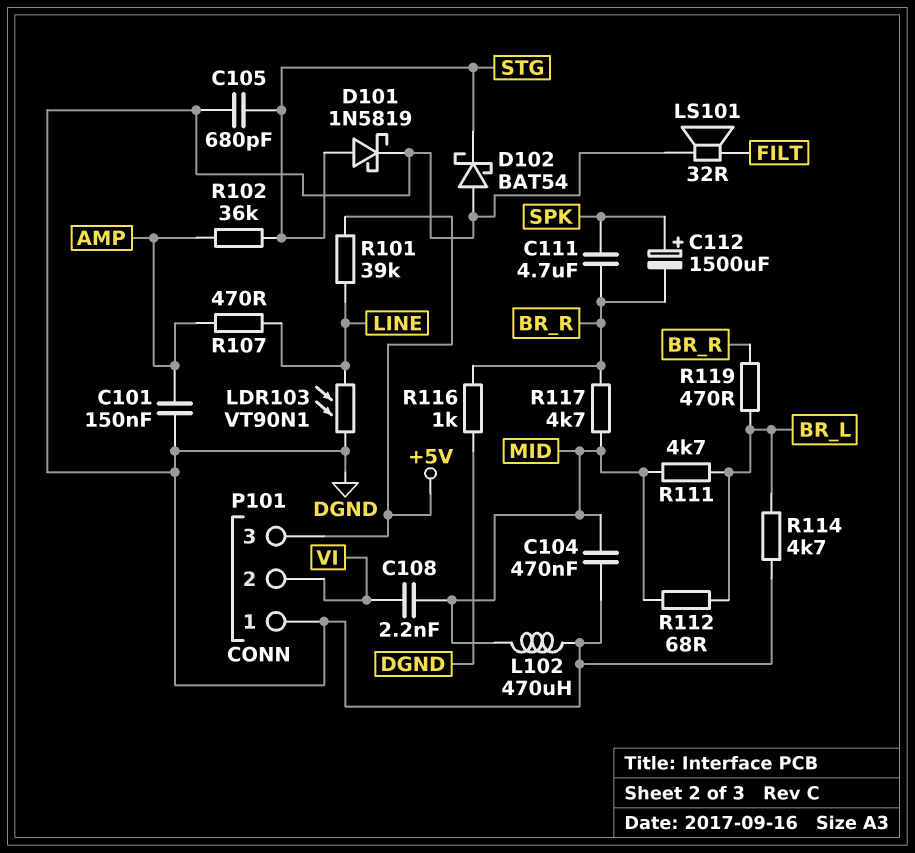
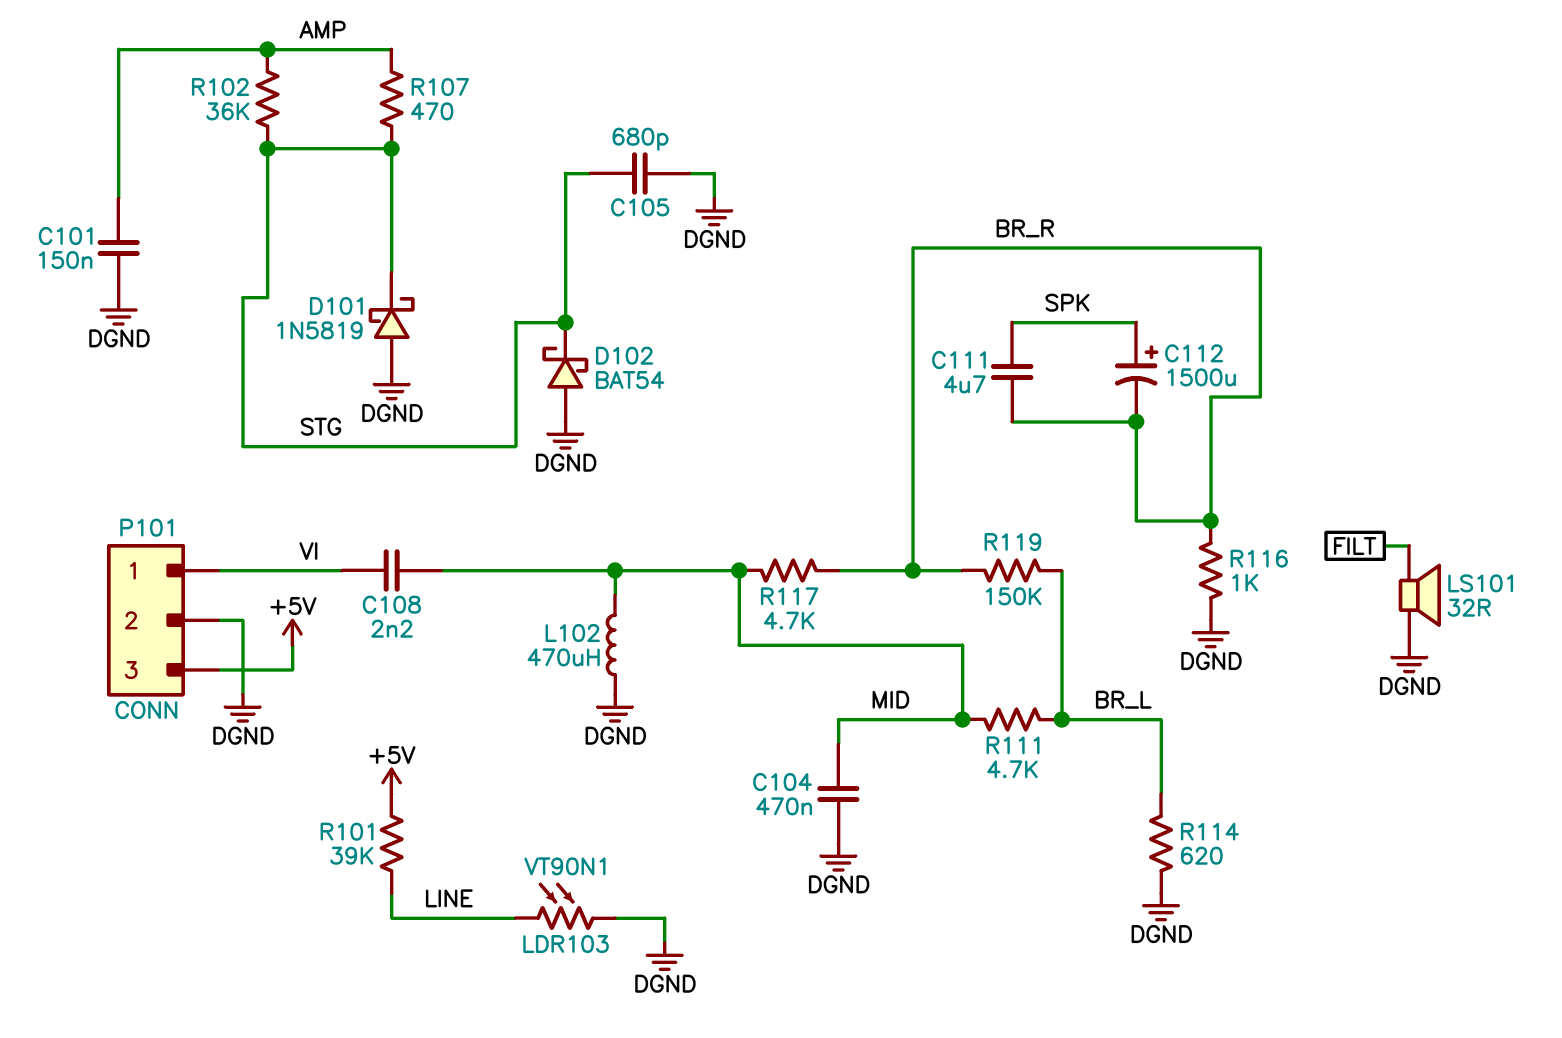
D101: schottky 1N5819 (A STG, K DGND) -> schottky 1N5819 (A DGND, K STG)
P101 pin 1: DGND -> VI
P101 pin 2: VI -> DGND
R107: 470 (AMP, LINE) -> 470 (AMP, STG)
R112: 68 (BR_L, MID) -> none
R114: 4.7k (BR_L, DGND) -> 620 (BR_L, DGND)
R119: 470 (BR_L, BR_R) -> 150k (BR_L, BR_R)

